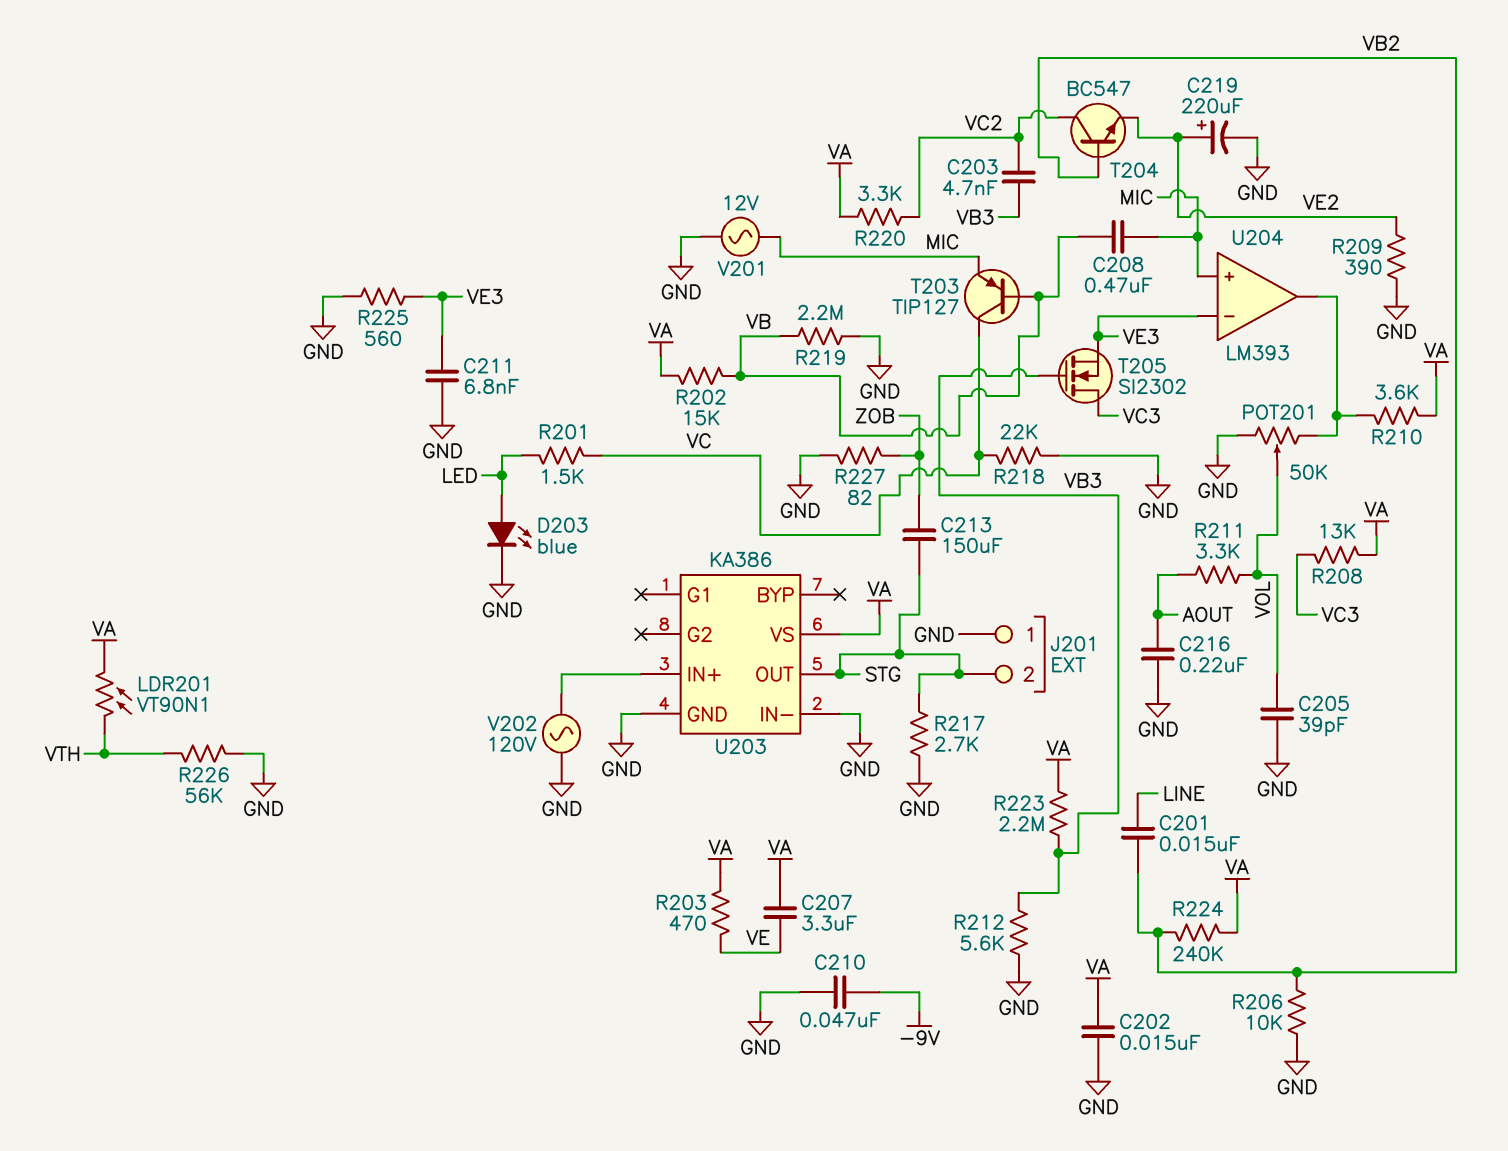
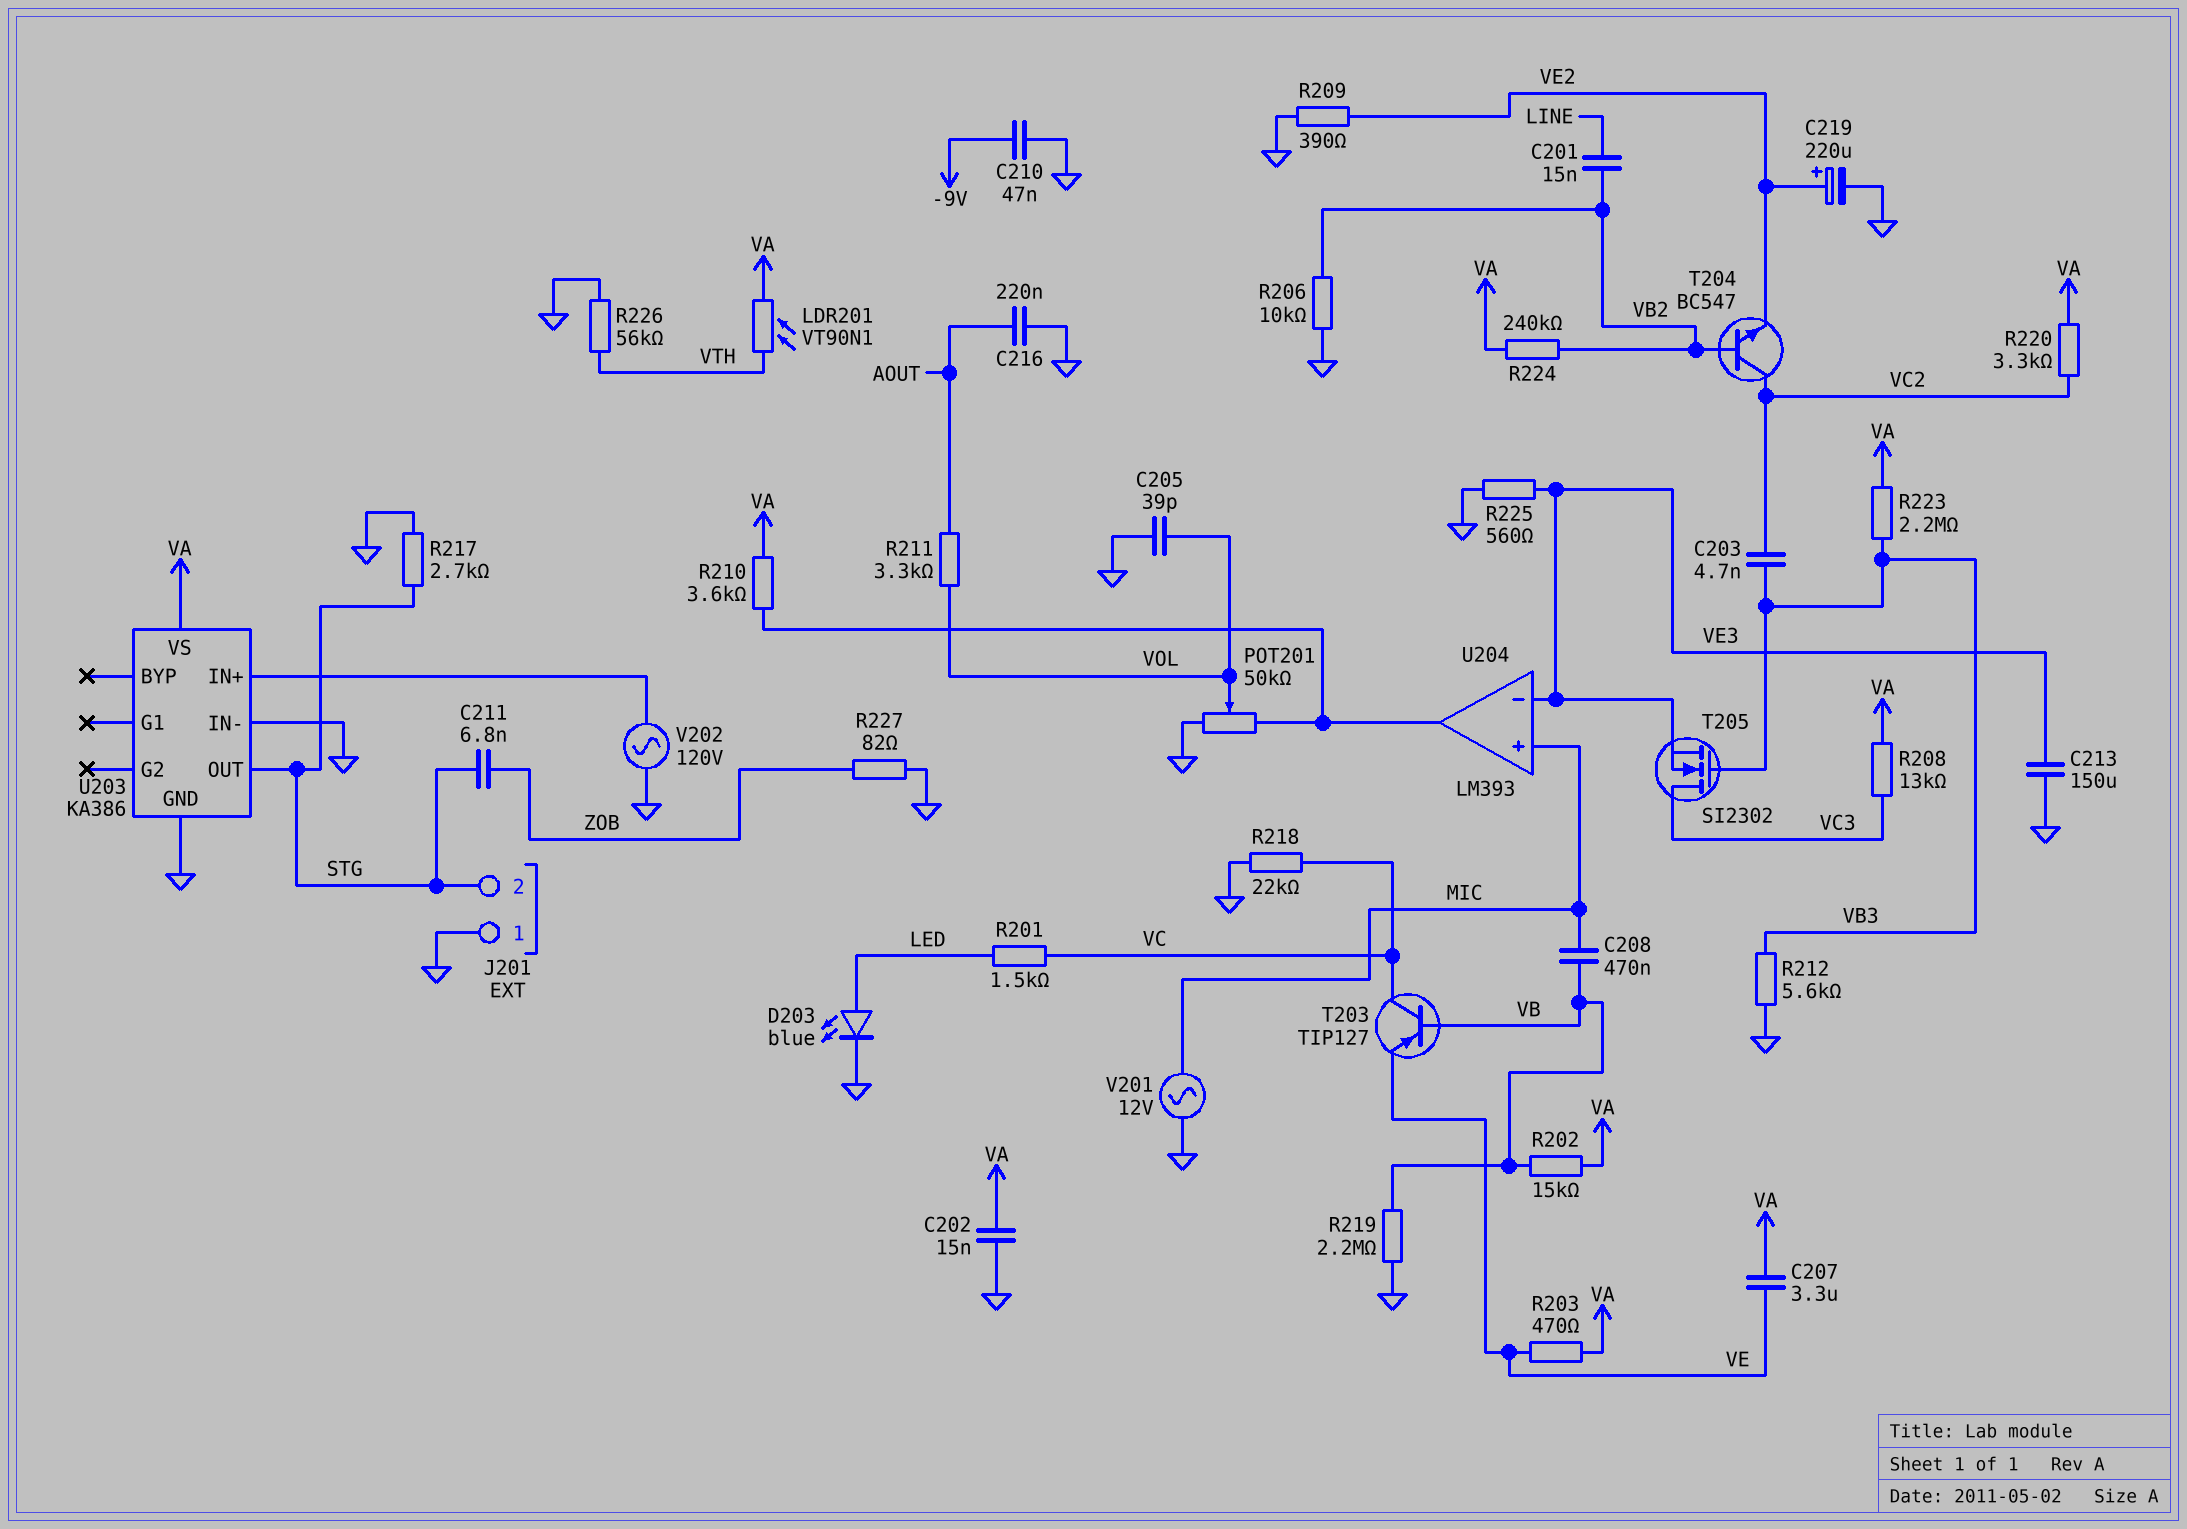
C211: 6.8nF (GND, VE3) -> 6.8nF (STG, ZOB)
C213: 150uF (STG, ZOB) -> 150uF (GND, VE3)
T203: PNP TIP127 (B VB, C VC, E MIC) -> PNP TIP127 (B VB, C VC, E VE)

